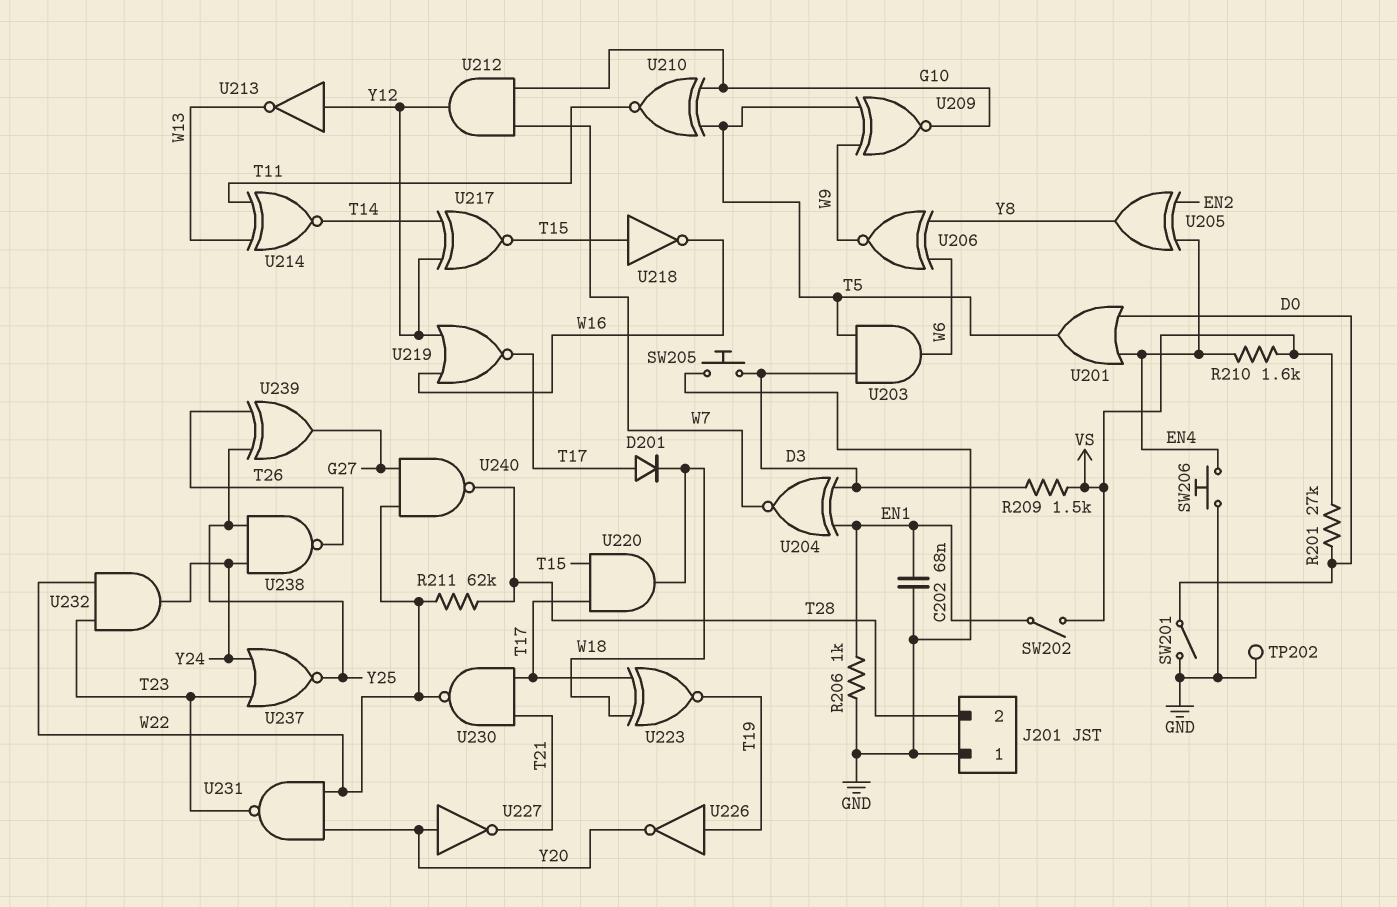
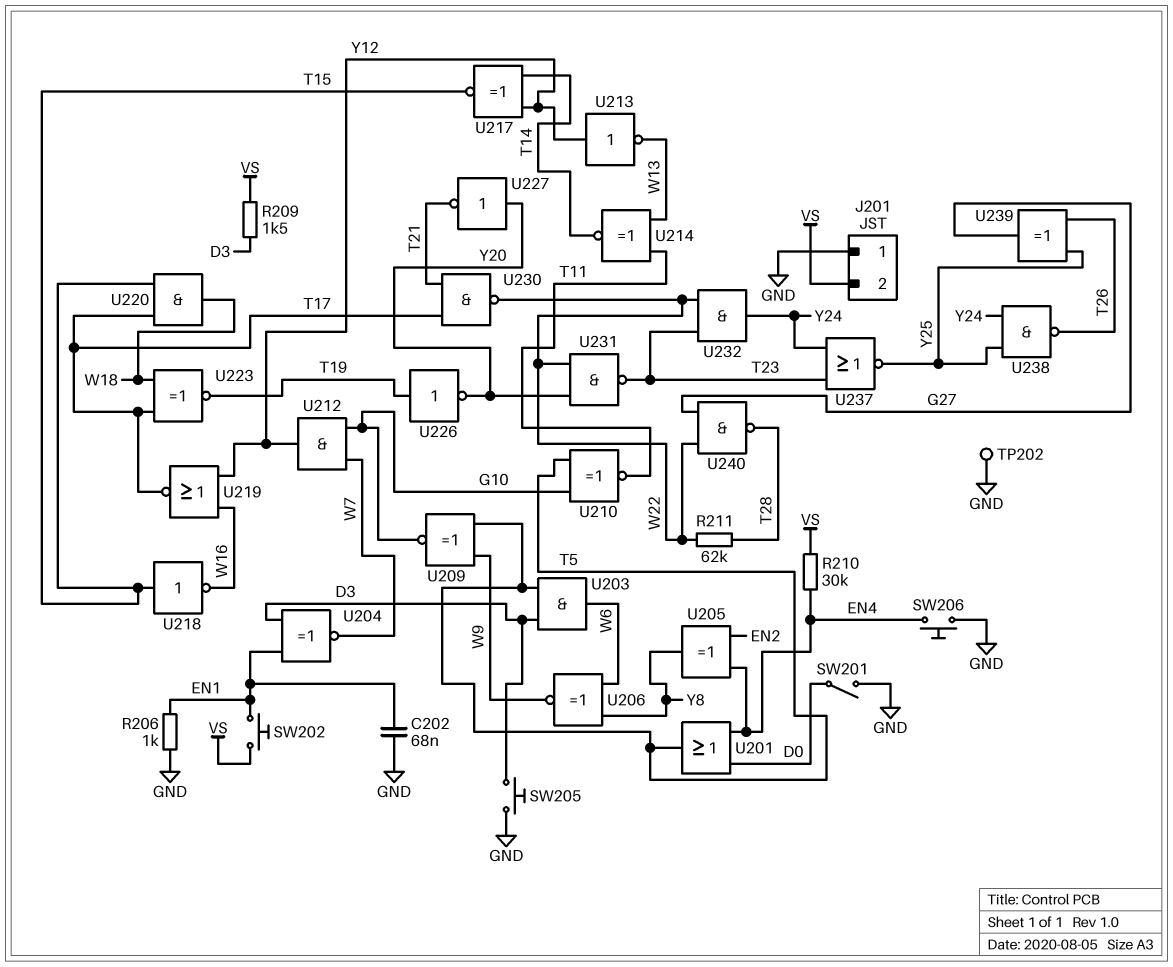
D201: diode (A T17, K W18) -> none
J201 pin 2: T28 -> VS
R201: 27k (D0, VS) -> none
R210: 1.6k (EN4, VS) -> 30k (EN4, VS)
SW202: switch (EN1, VS) -> button (EN1, VS)

